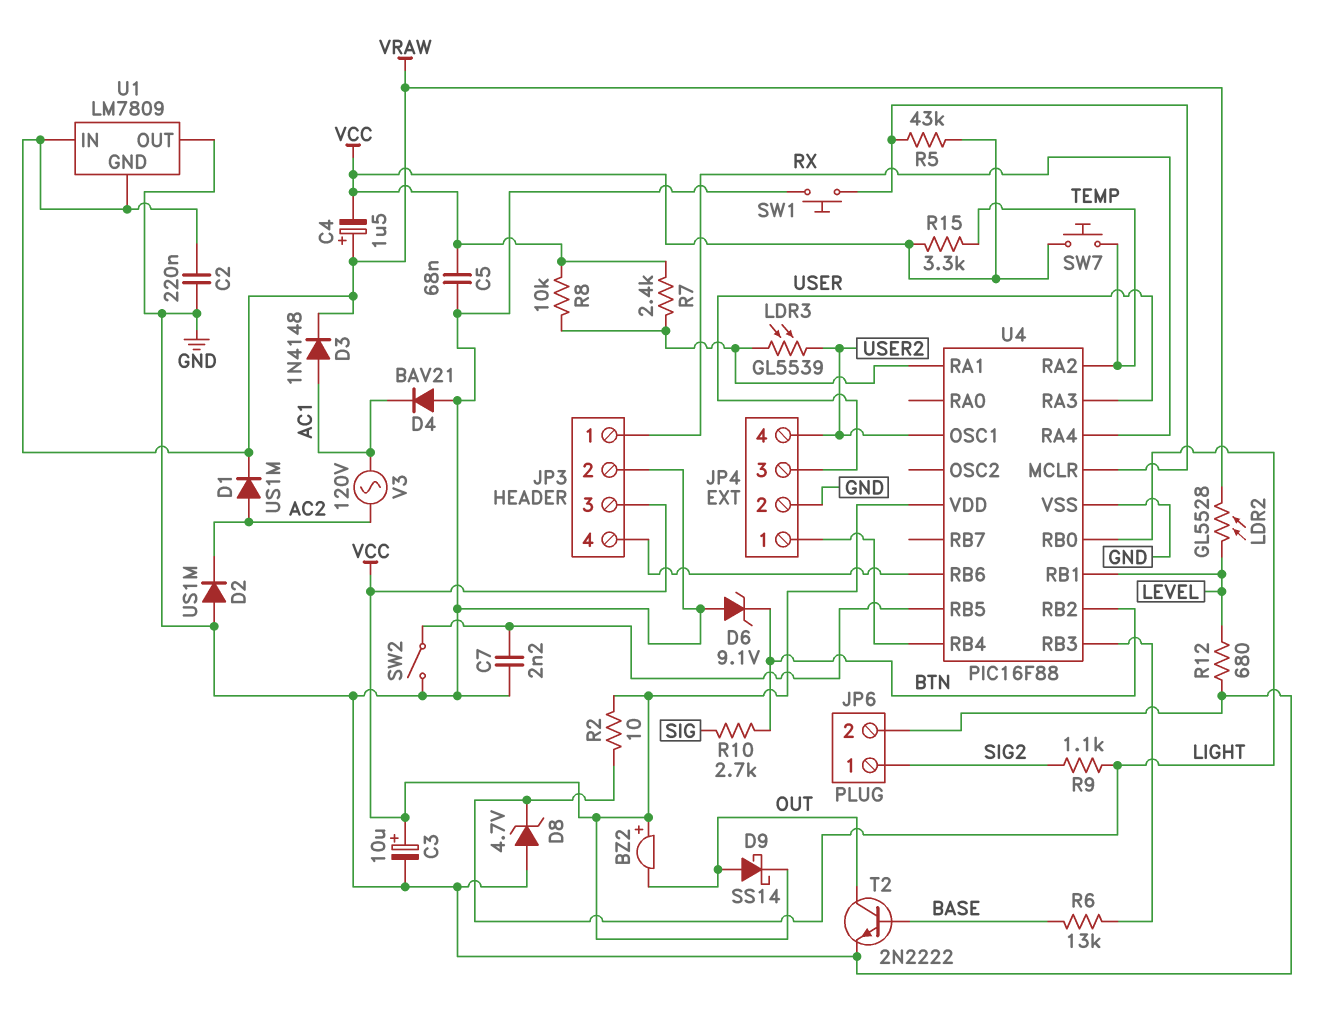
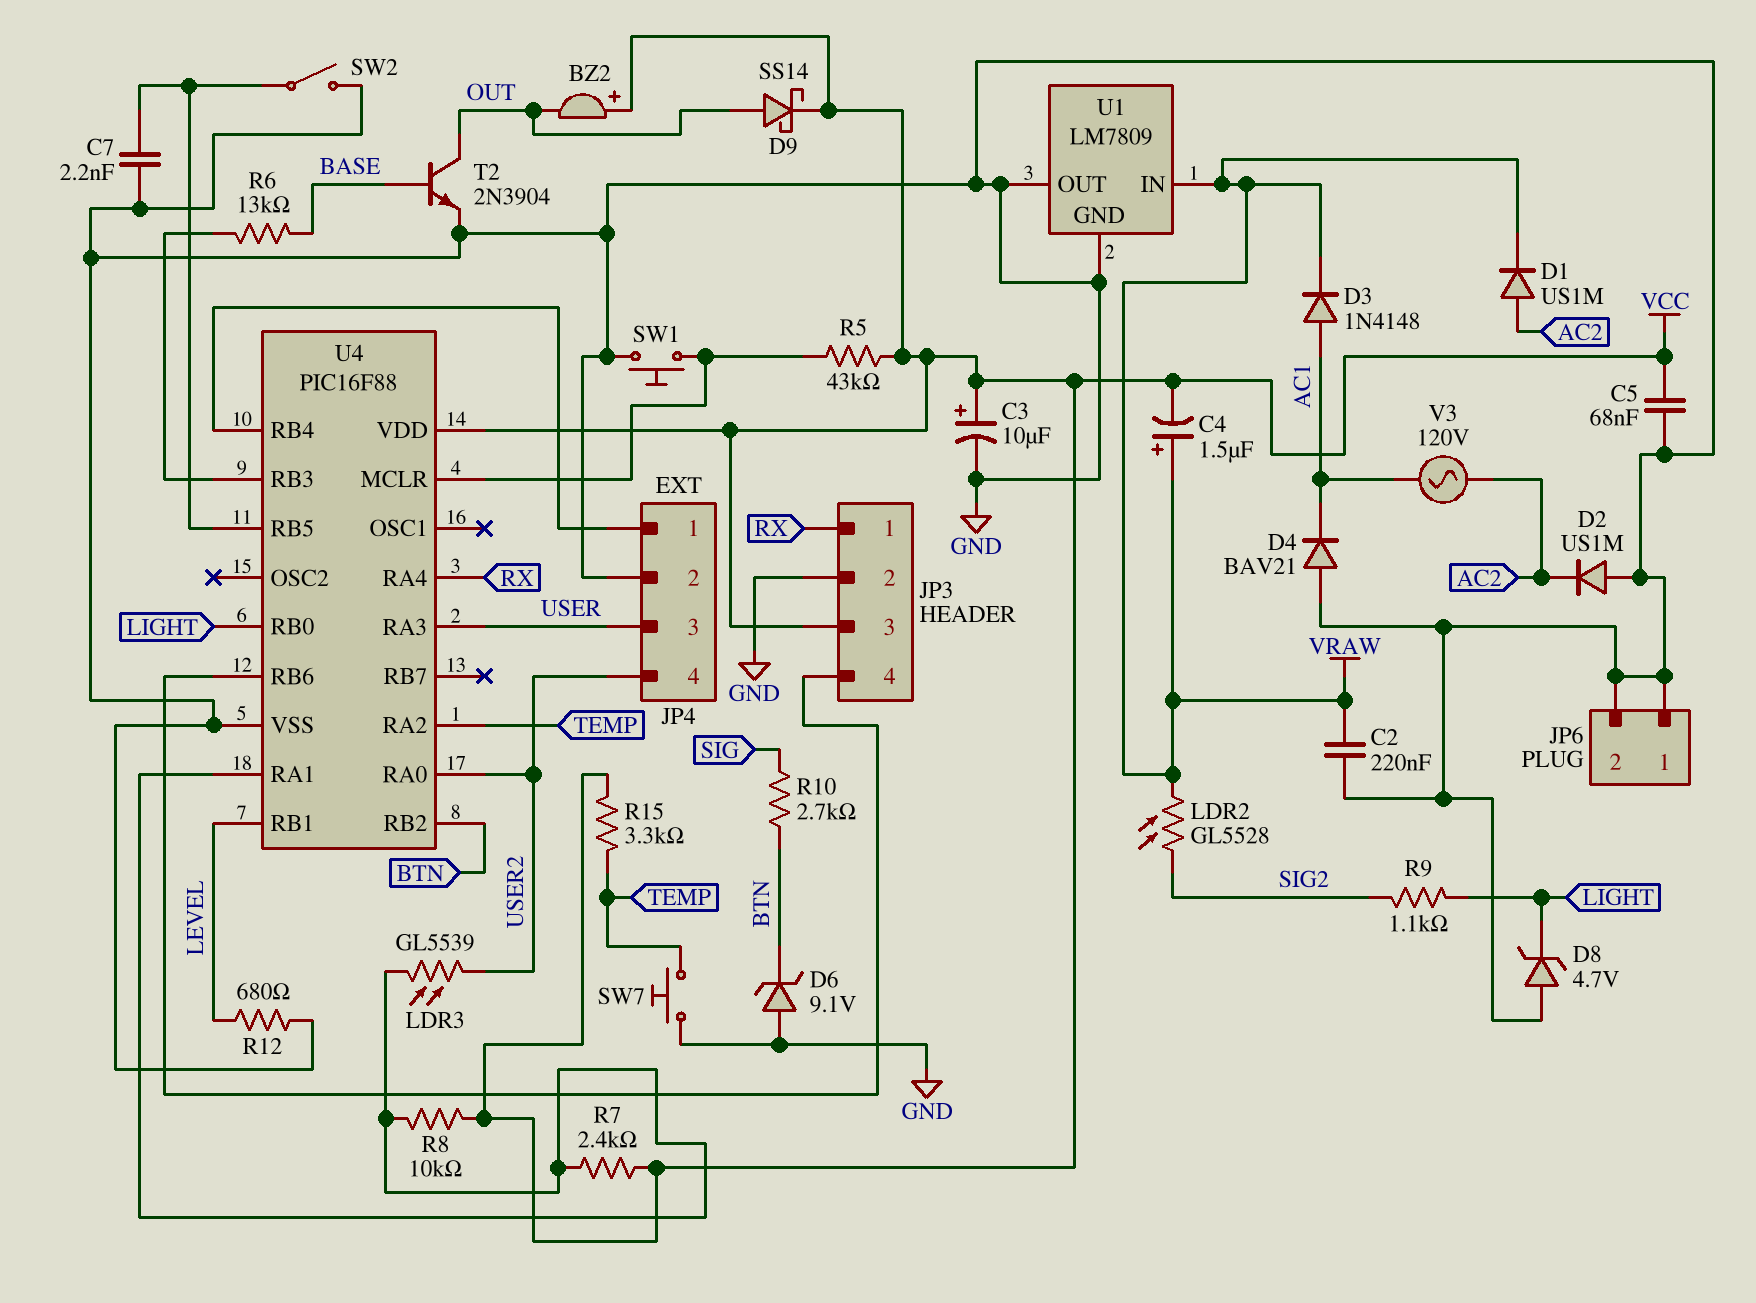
JP6 pin 1: SIG2 -> GND
LDR2: GL5528 (LEVEL, VRAW) -> GL5528 (SIG2, VRAW)
R2: 10 (LIGHT, VCC) -> none
SW7: button (TEMP, VCC) -> button (GND, TEMP)
T2: NPN 2N2222 (B BASE, C OUT, E GND) -> NPN 2N3904 (B BASE, C OUT, E GND)
U1 pin GND: VRAW -> GND
U4 pin OSC1: USER2 -> none
U4 pin RA0: none -> USER2

